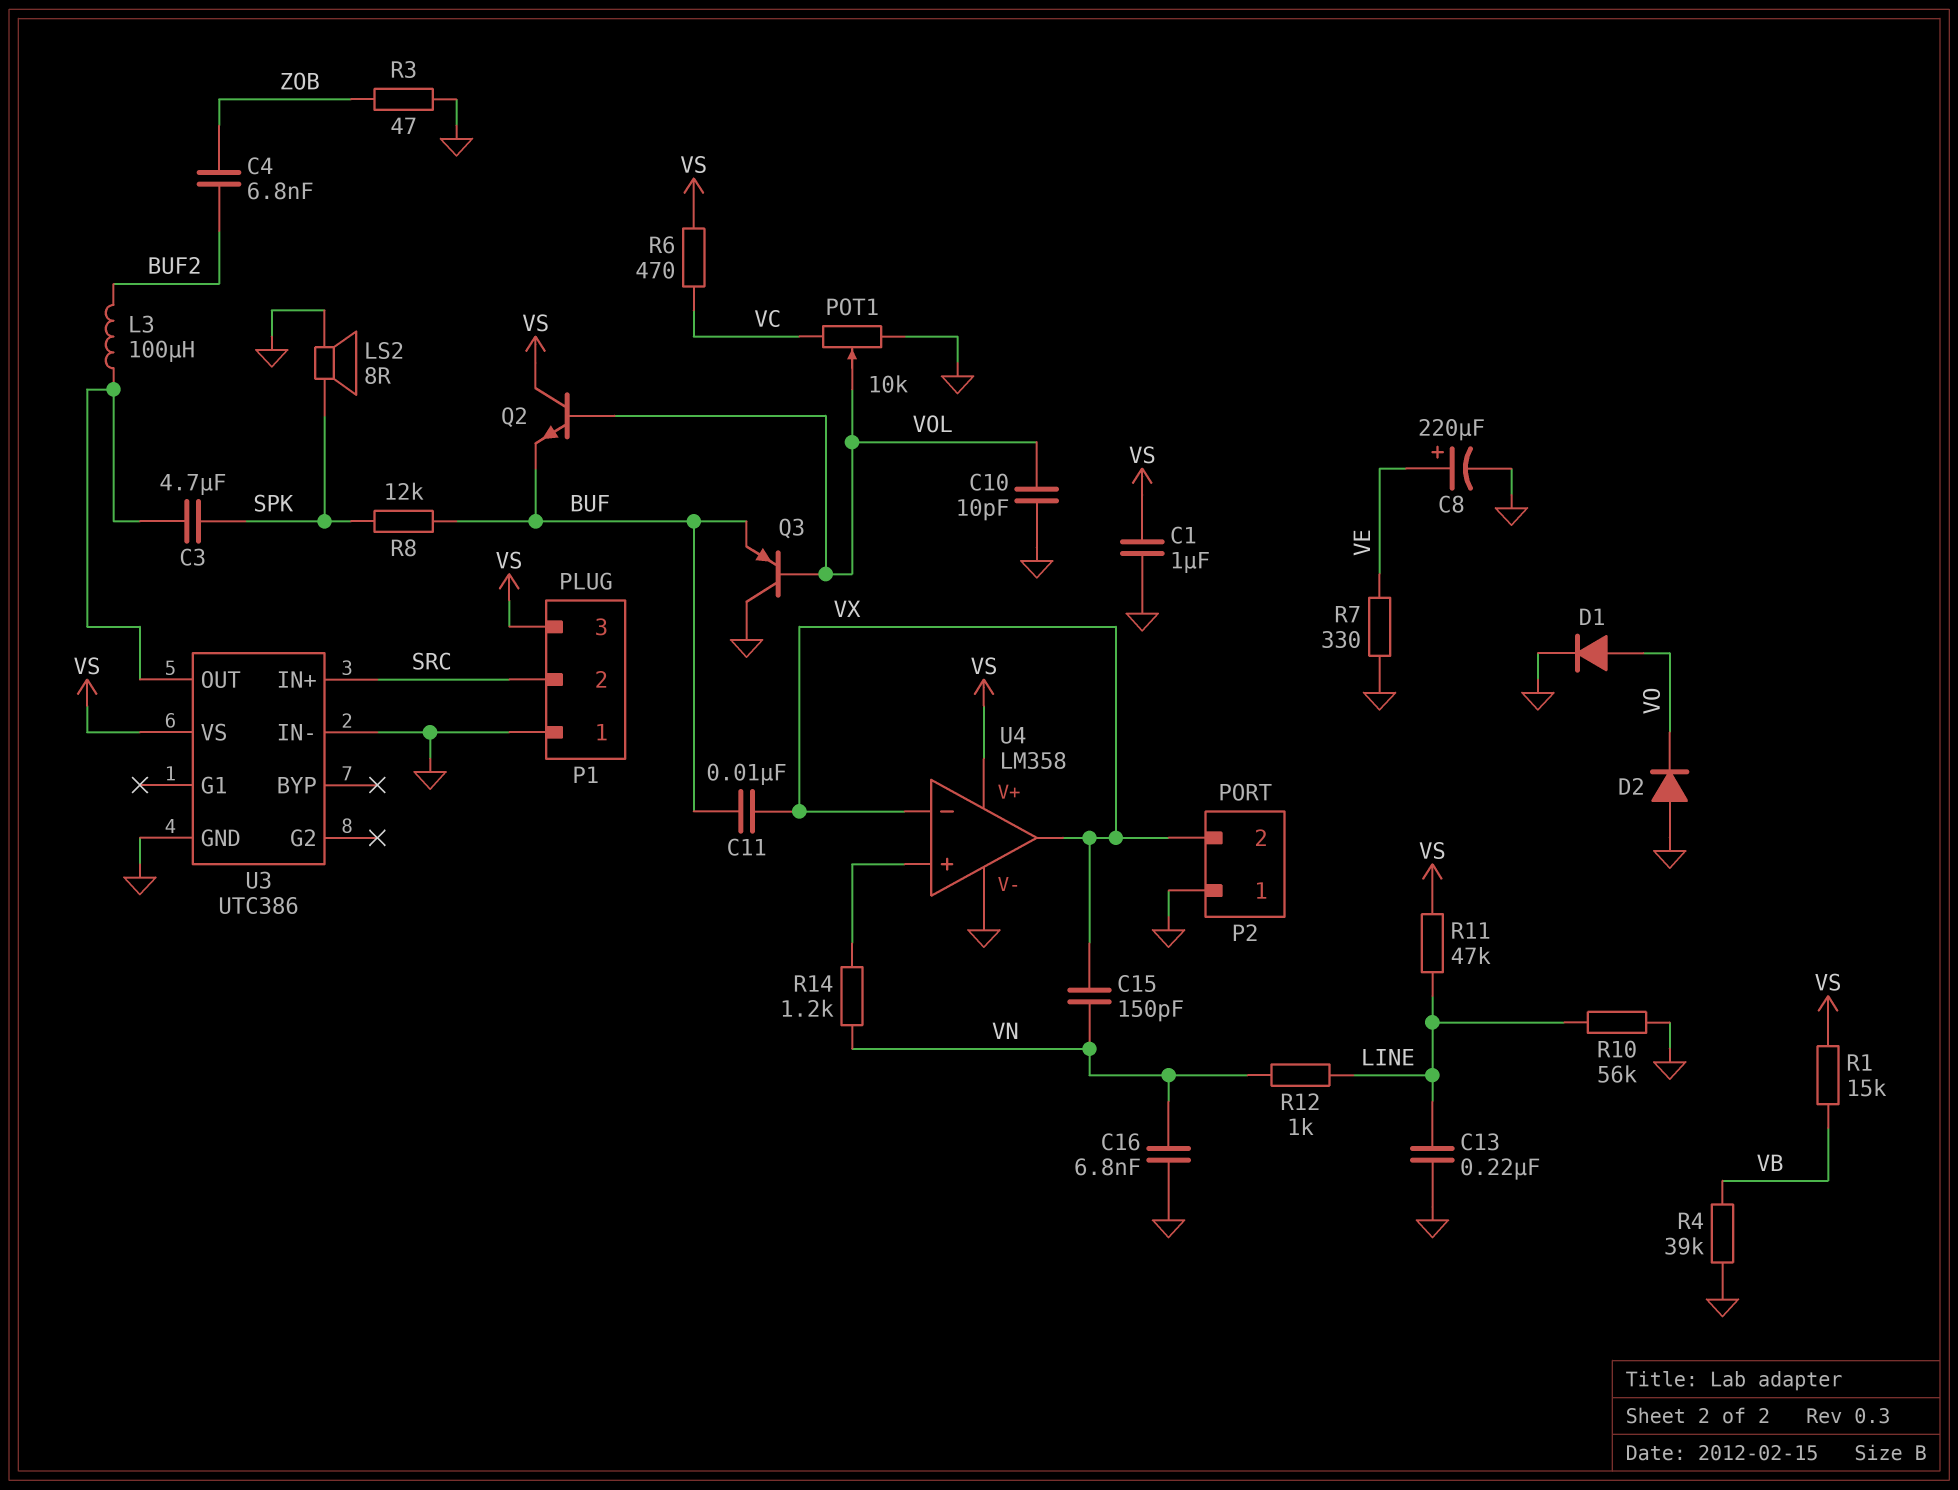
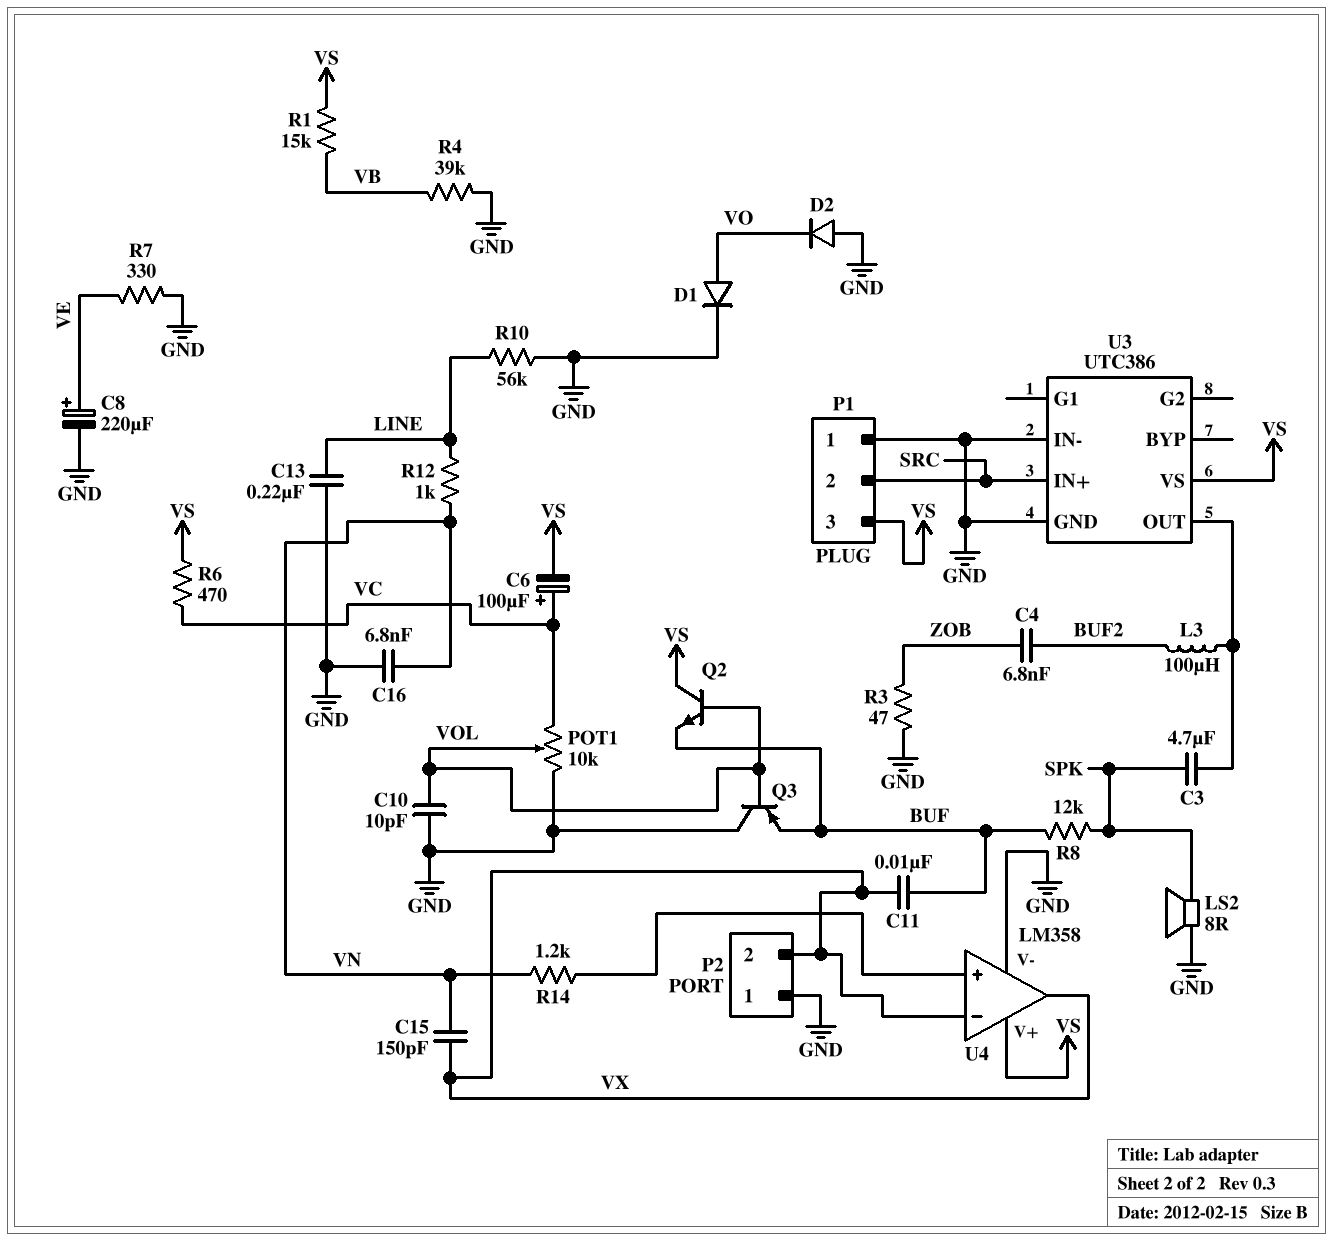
C1: 1uF (GND, VS) -> none
C6: none -> 100uF (plus VC, minus VS)
R11: 47k (LINE, VS) -> none

